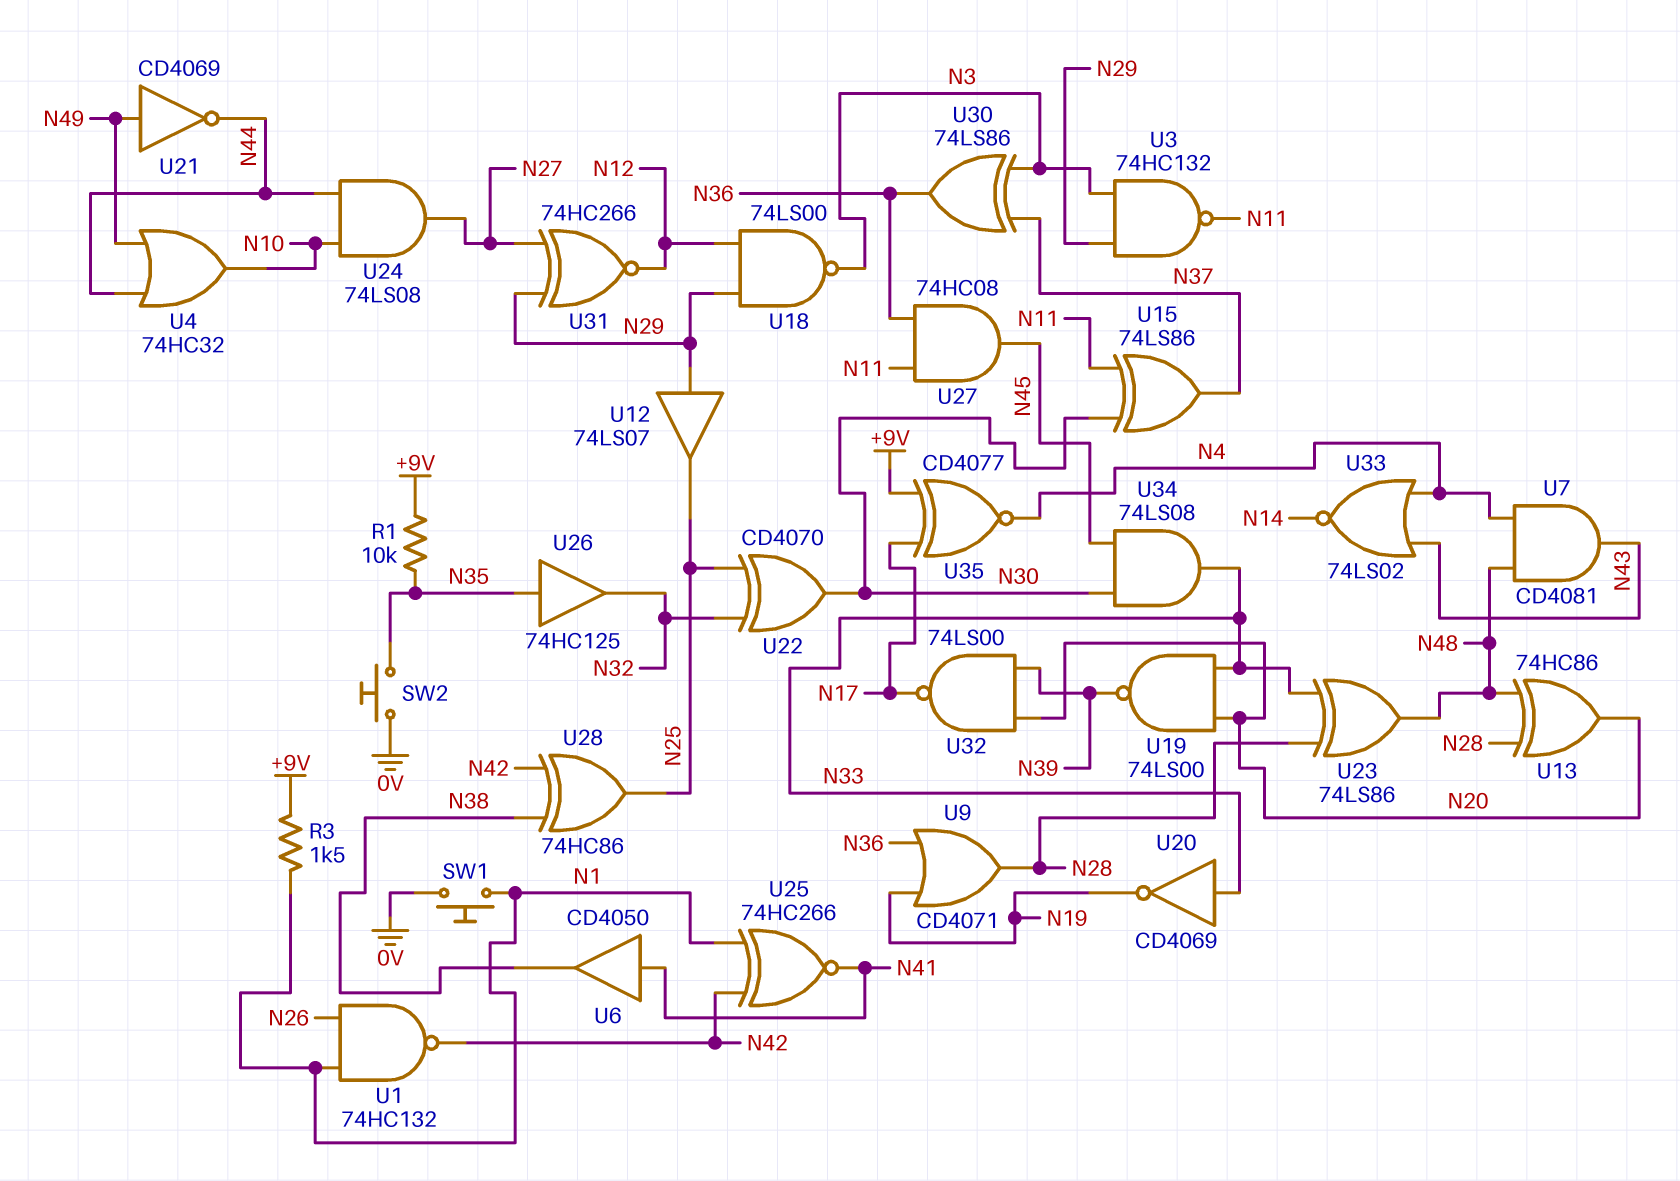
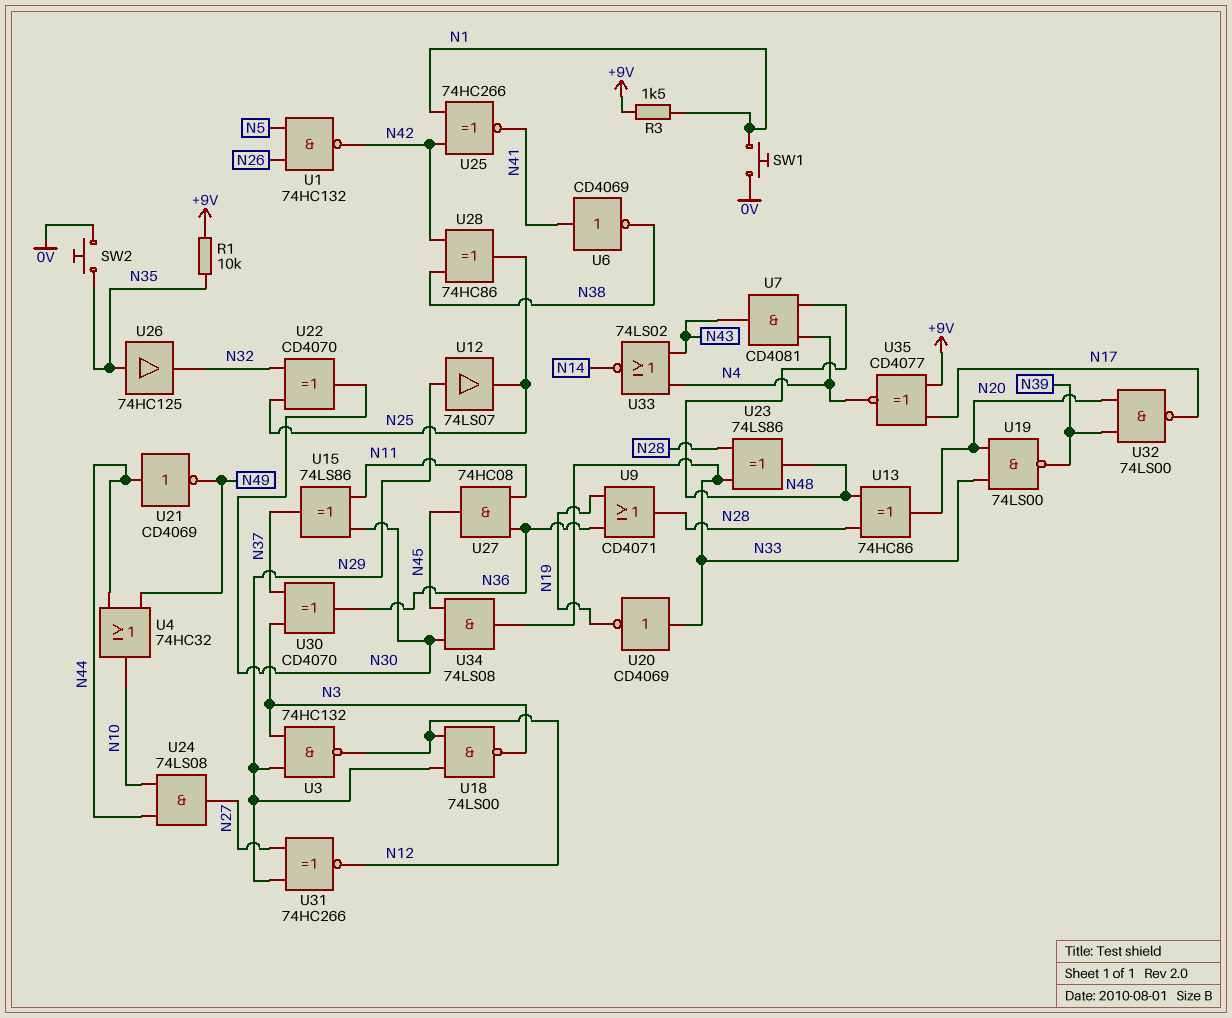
U1: NAND 74HC132 (in N1, in N26, out N42) -> NAND 74HC132 (in N5, in N26, out N42)
U3: NAND 74HC132 (in N3, in N29, out N11) -> NAND 74HC132 (in N3, in N29, out N12)
U6: buffer CD4050 (in N41, out N38) -> NOT CD4069 (in N41, out N38)
U21: NOT CD4069 (in N49, out N44) -> NOT CD4069 (in N44, out N49)
U30: XOR 74LS86 (in N3, in N37, out N36) -> XOR CD4070 (in N3, in N37, out N36)

